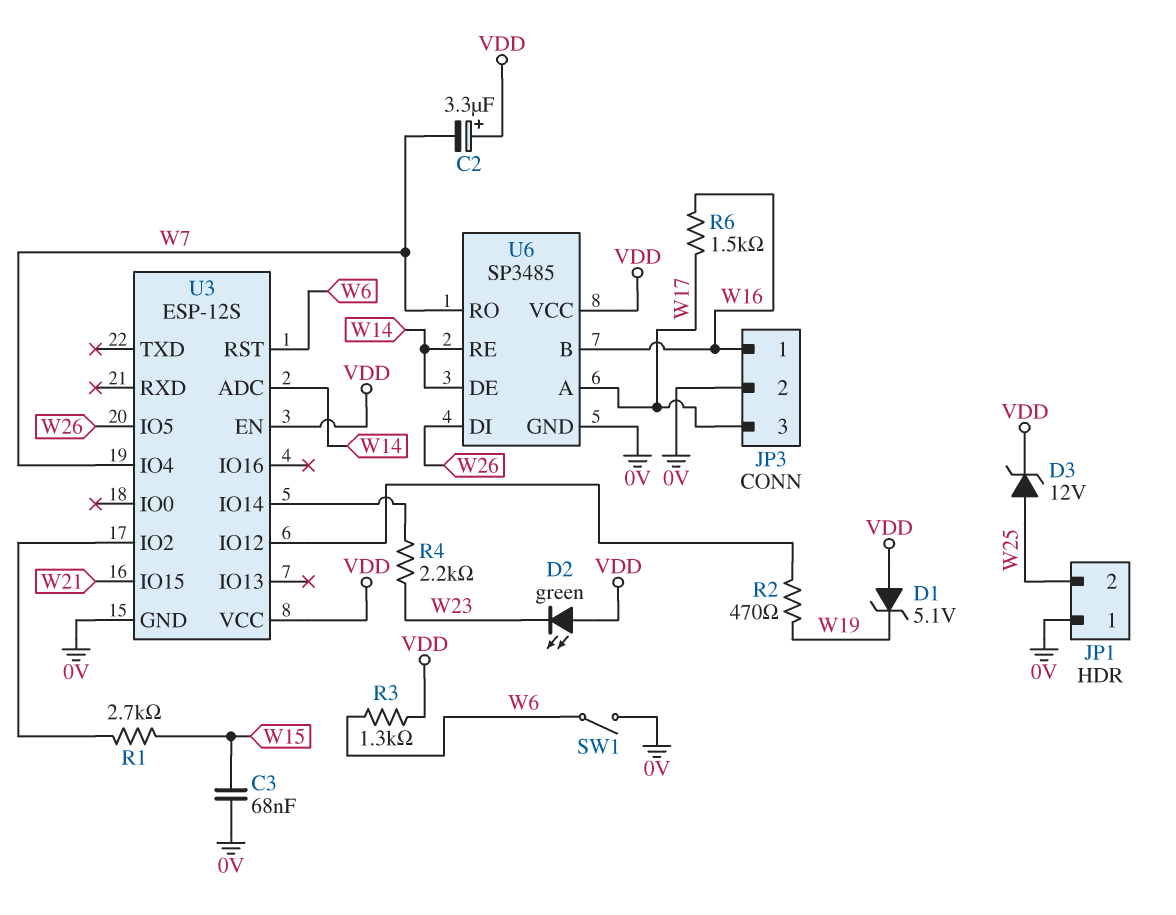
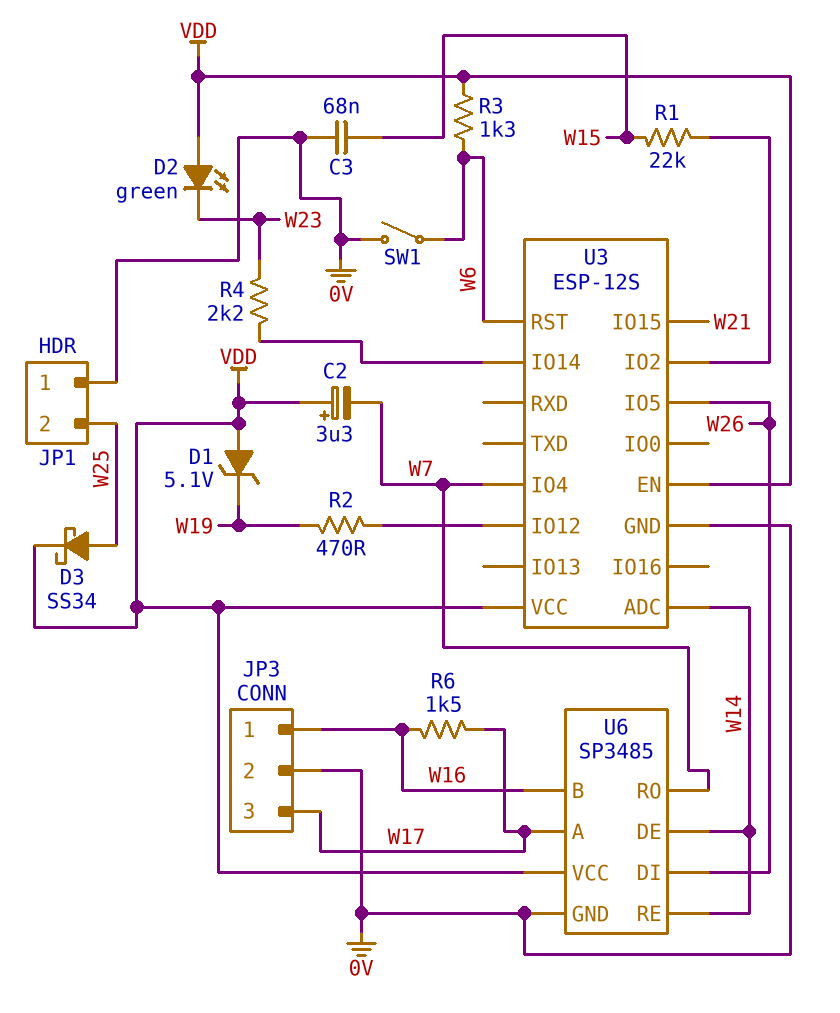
D3: zener 12V (A W25, K VDD) -> schottky SS34 (A W25, K VDD)
R1: 2.7k (U3/IO2, W15) -> 22k (U3/IO2, W15)

